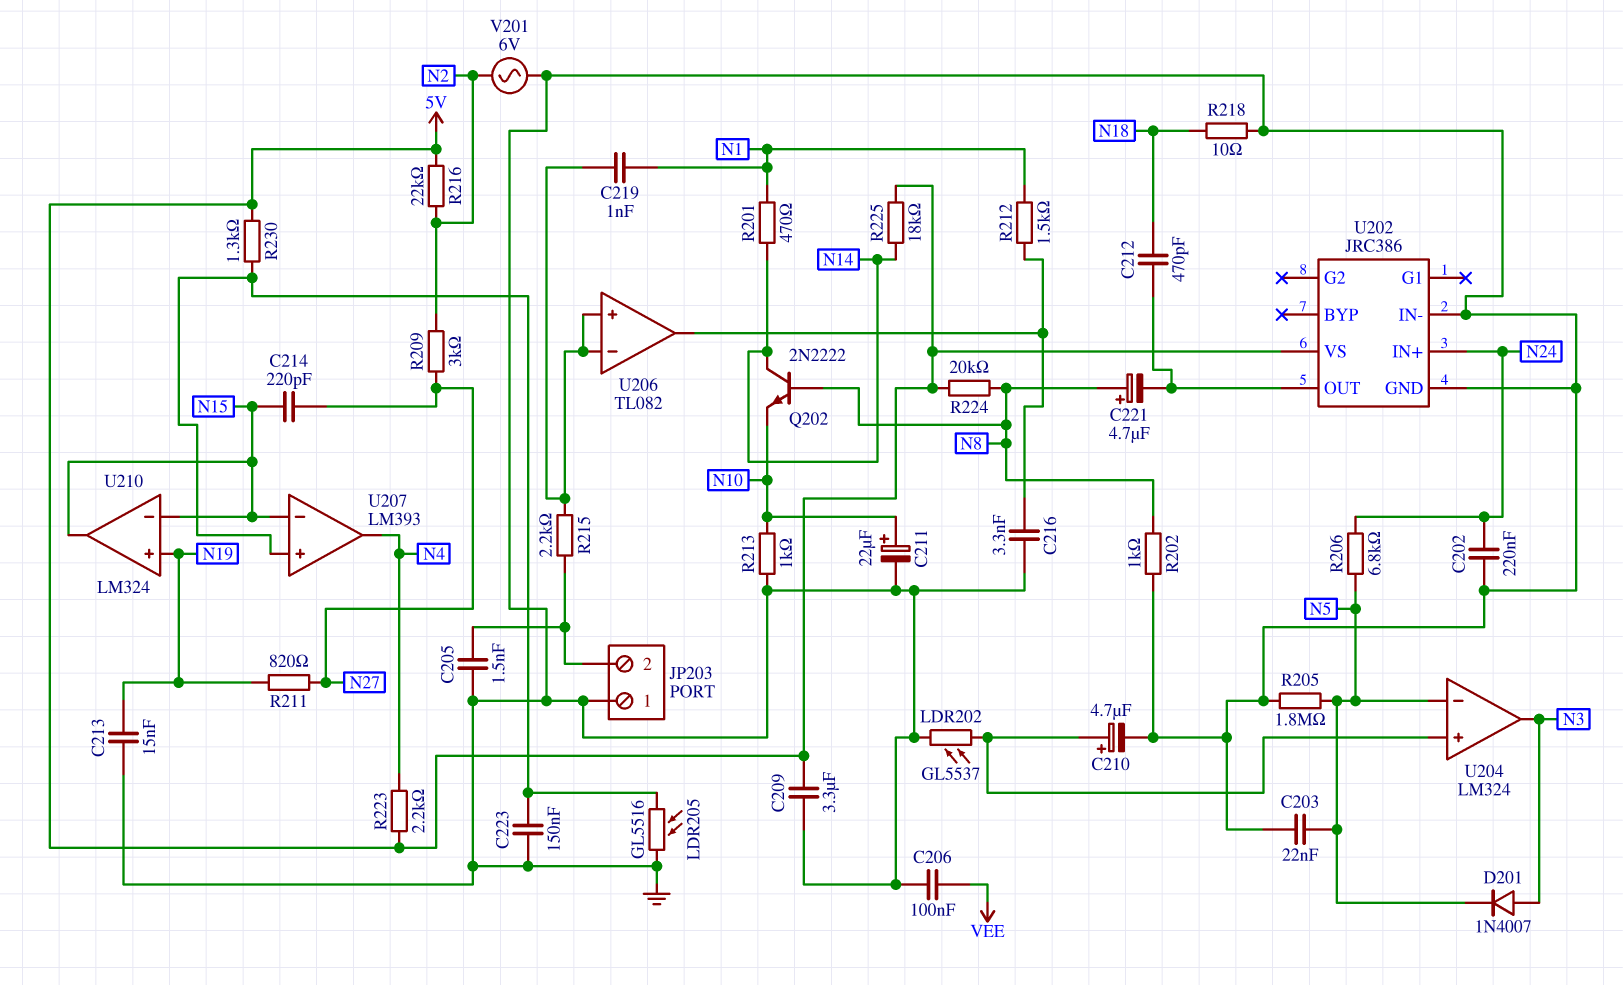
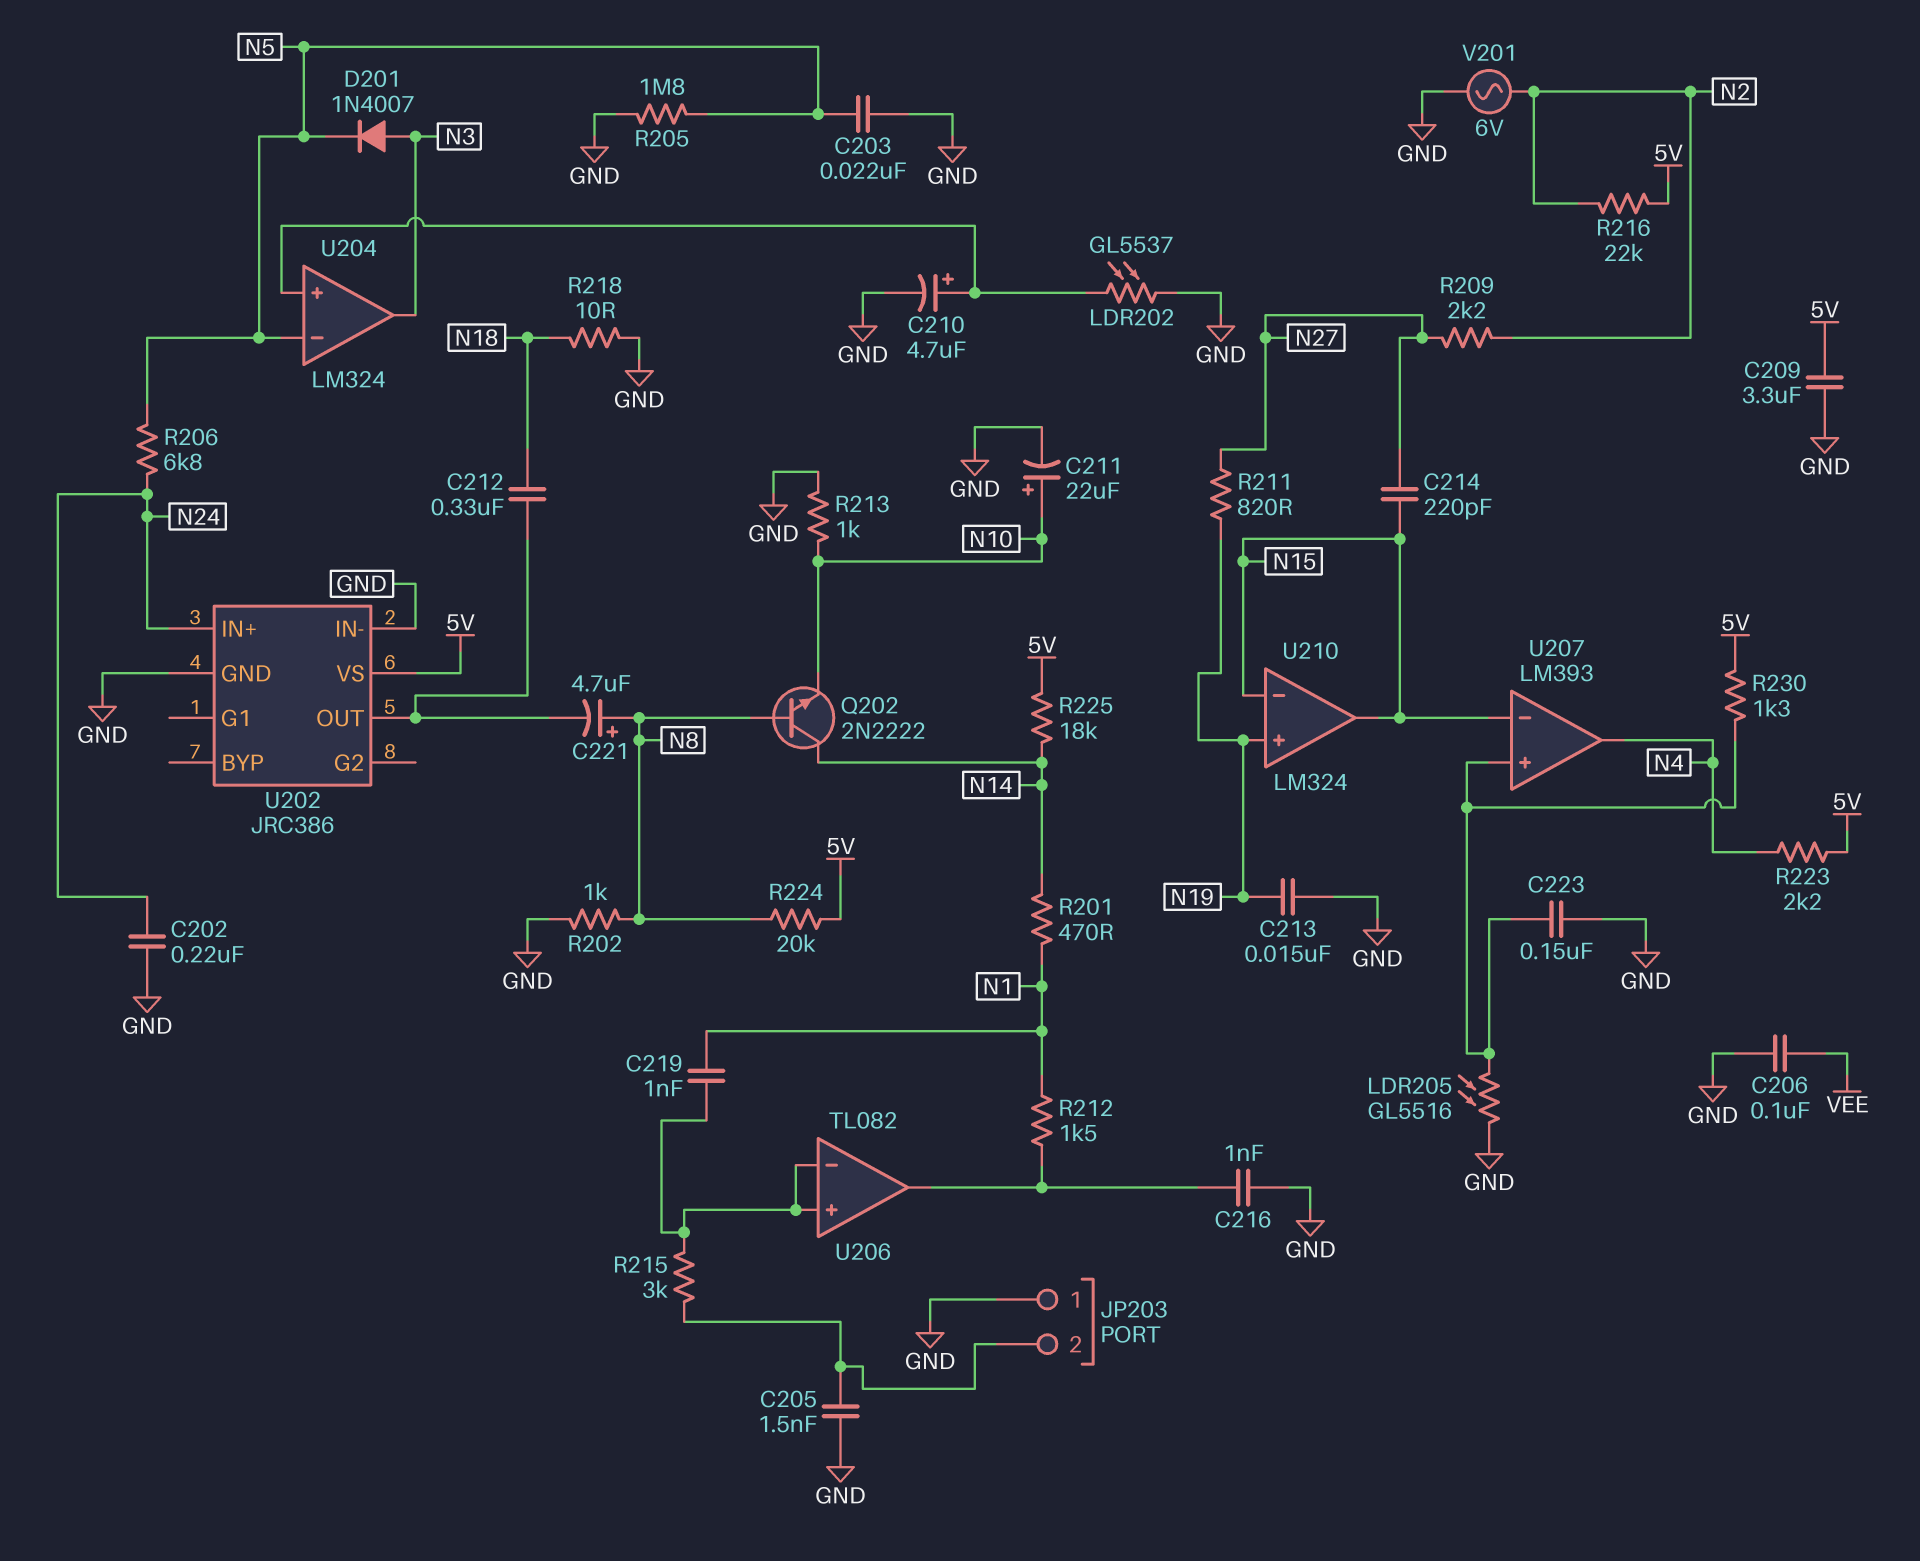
C212: 470pF (N18, U202/OUT) -> 330nF (N18, U202/OUT)
C216: 3.3nF (GND, U206/out) -> 1nF (GND, U206/out)
R209: 3k (N2, N27) -> 2.2k (N2, N27)
R215: 2.2k (JP203/2, U206/in+) -> 3k (JP203/2, U206/in+)

